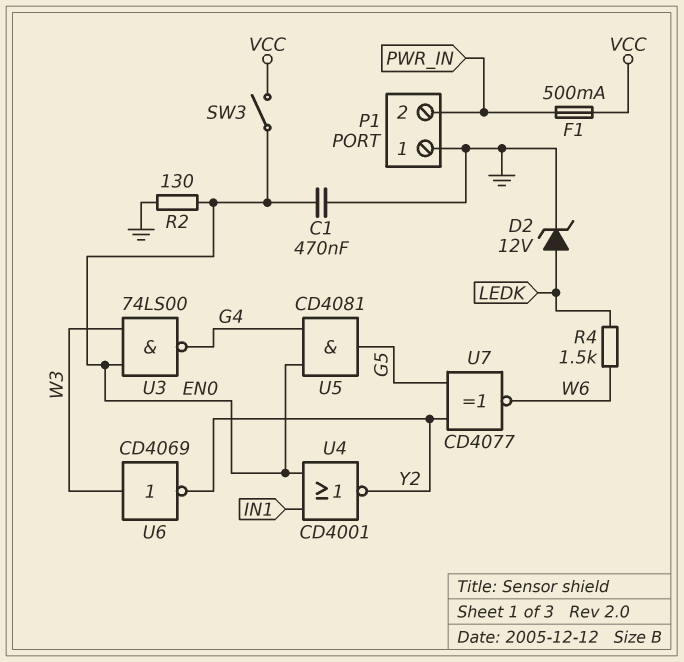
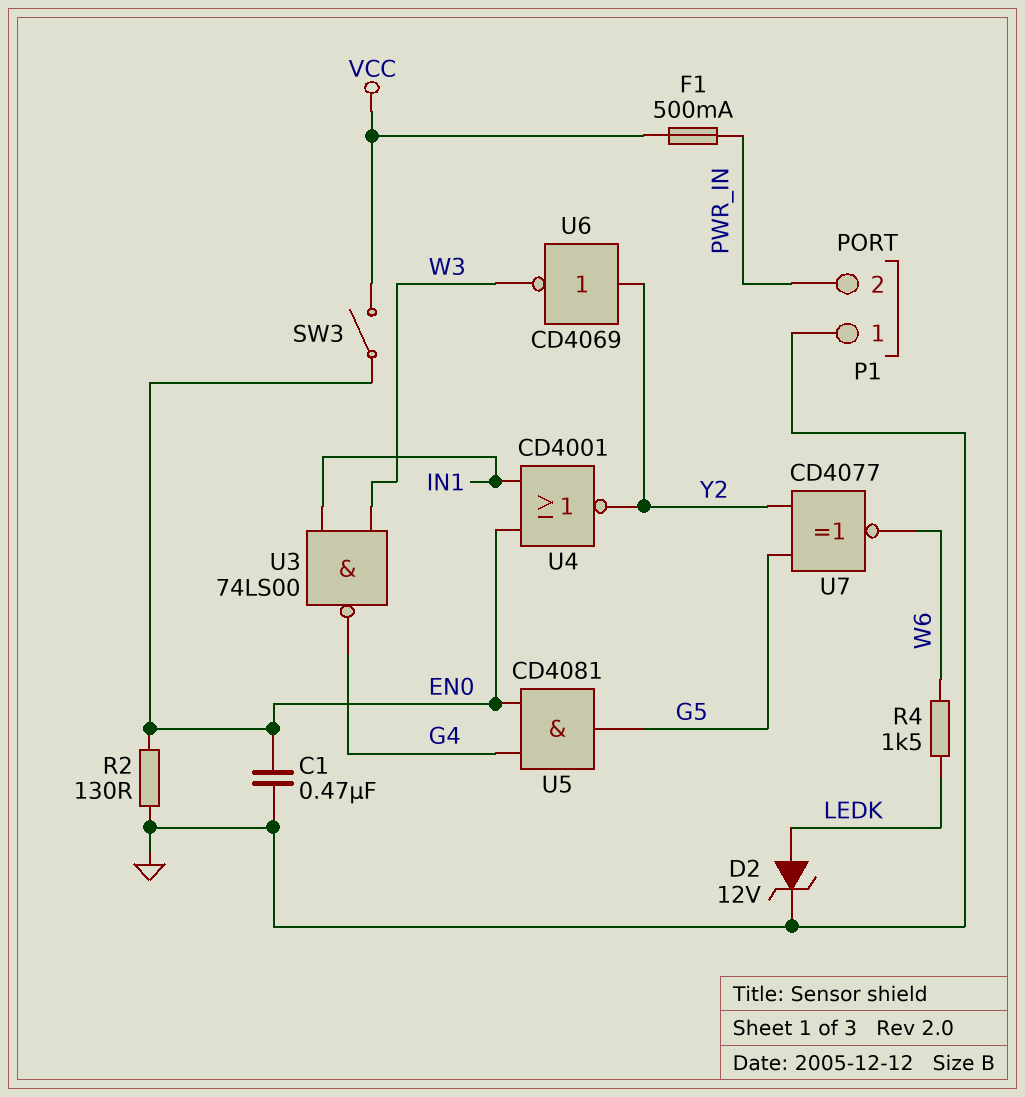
U3: NAND 74LS00 (in EN0, in W3, out G4) -> NAND 74LS00 (in IN1, in W3, out G4)
U6: NOT CD4069 (in W3, out Y2) -> NOT CD4069 (in Y2, out W3)

